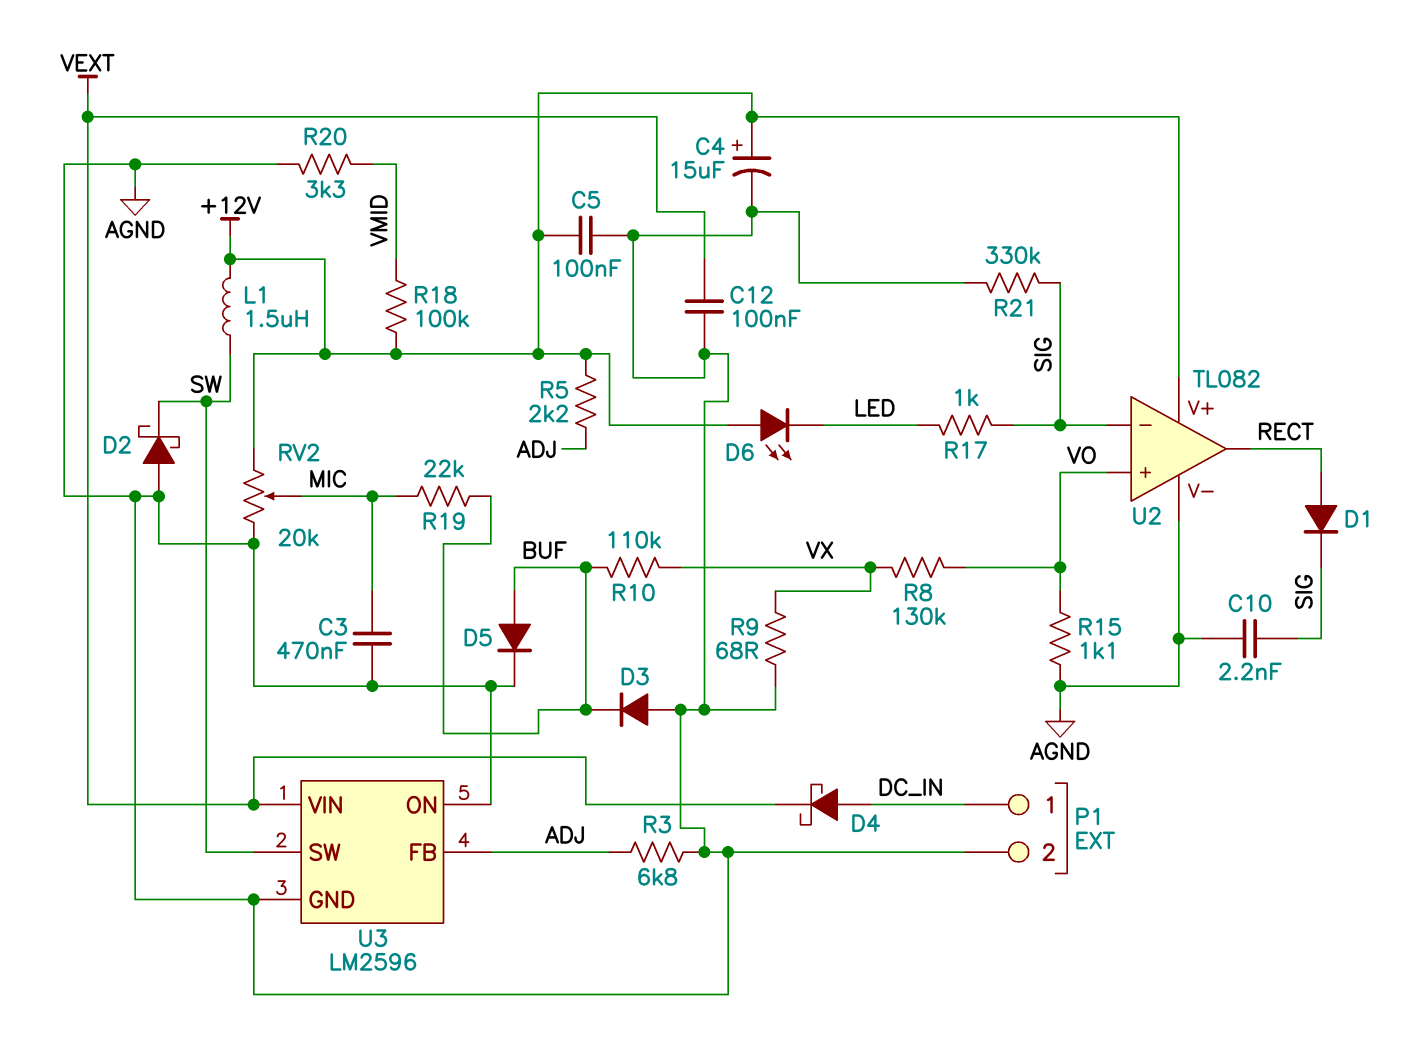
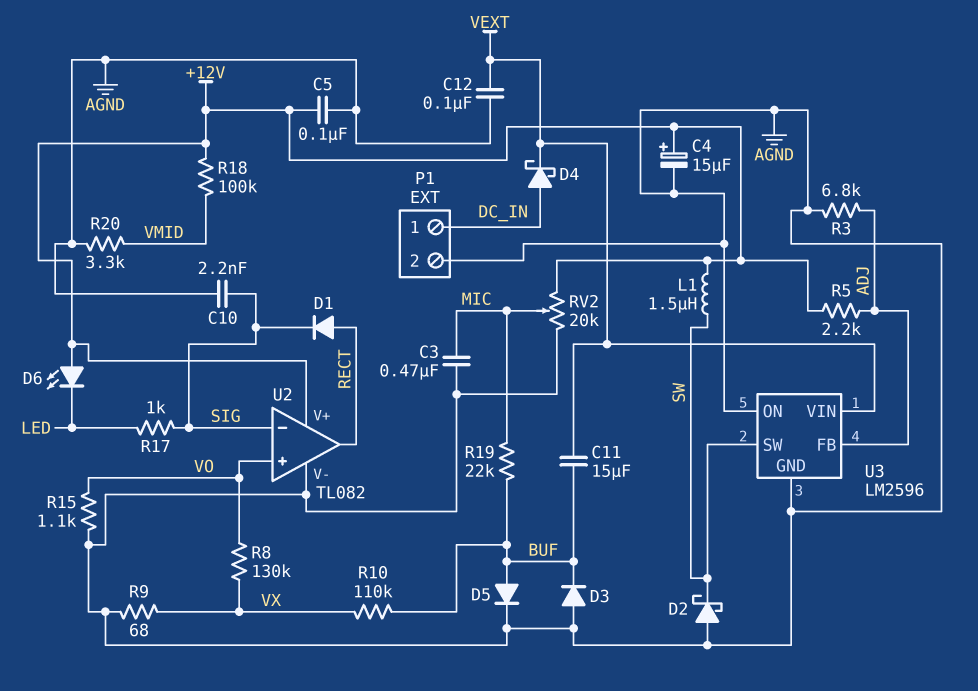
C11: none -> 15uF (BUF, VEXT)
R21: 330k (AGND, SIG) -> none

